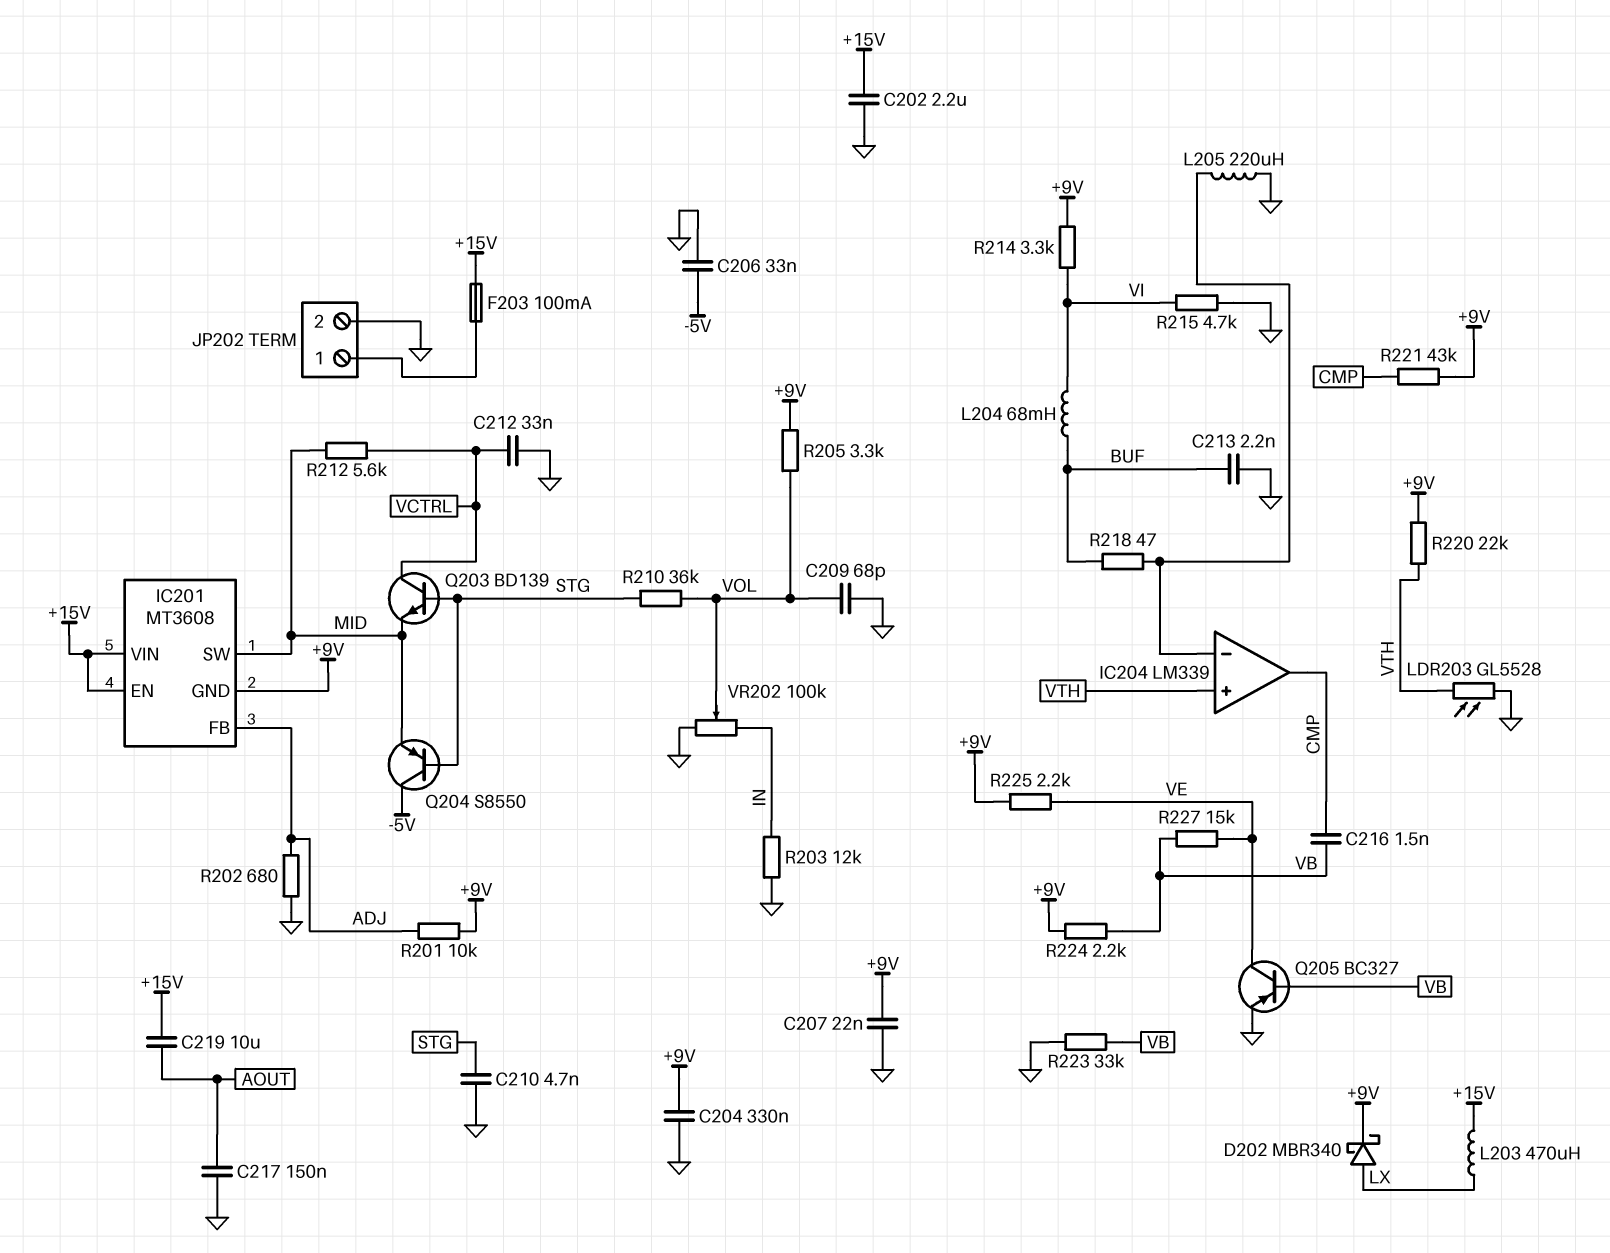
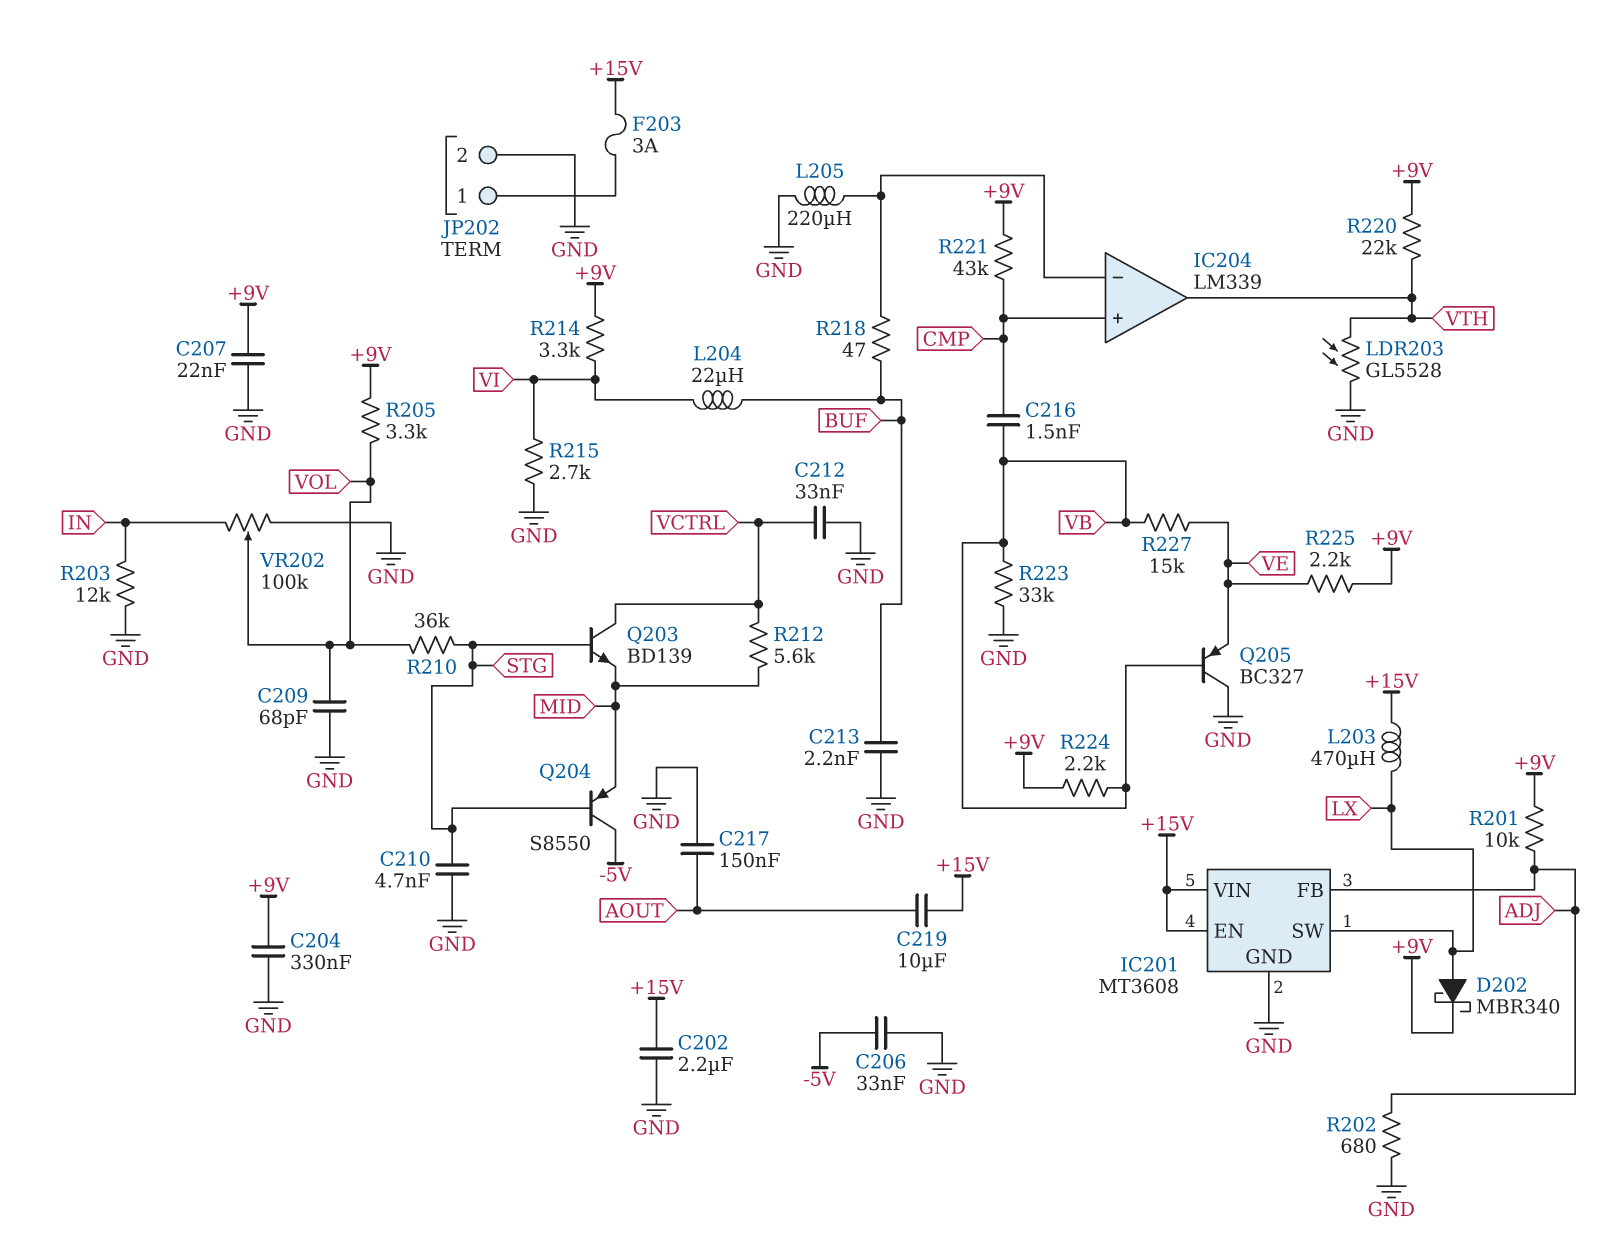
F203: 100mA (+15V, JP202/1) -> 3A (+15V, JP202/1)
IC201 pin GND: +9V -> GND
IC201 pin SW: MID -> LX
IC204 pin in+: VTH -> CMP
IC204 pin out: CMP -> VTH
L204: 68mH (BUF, VI) -> 22uH (BUF, VI)
Q205: PNP BC327 (B VB, C VE, E GND) -> PNP BC327 (B VB, C GND, E VE)
R215: 4.7k (GND, VI) -> 2.7k (GND, VI)

